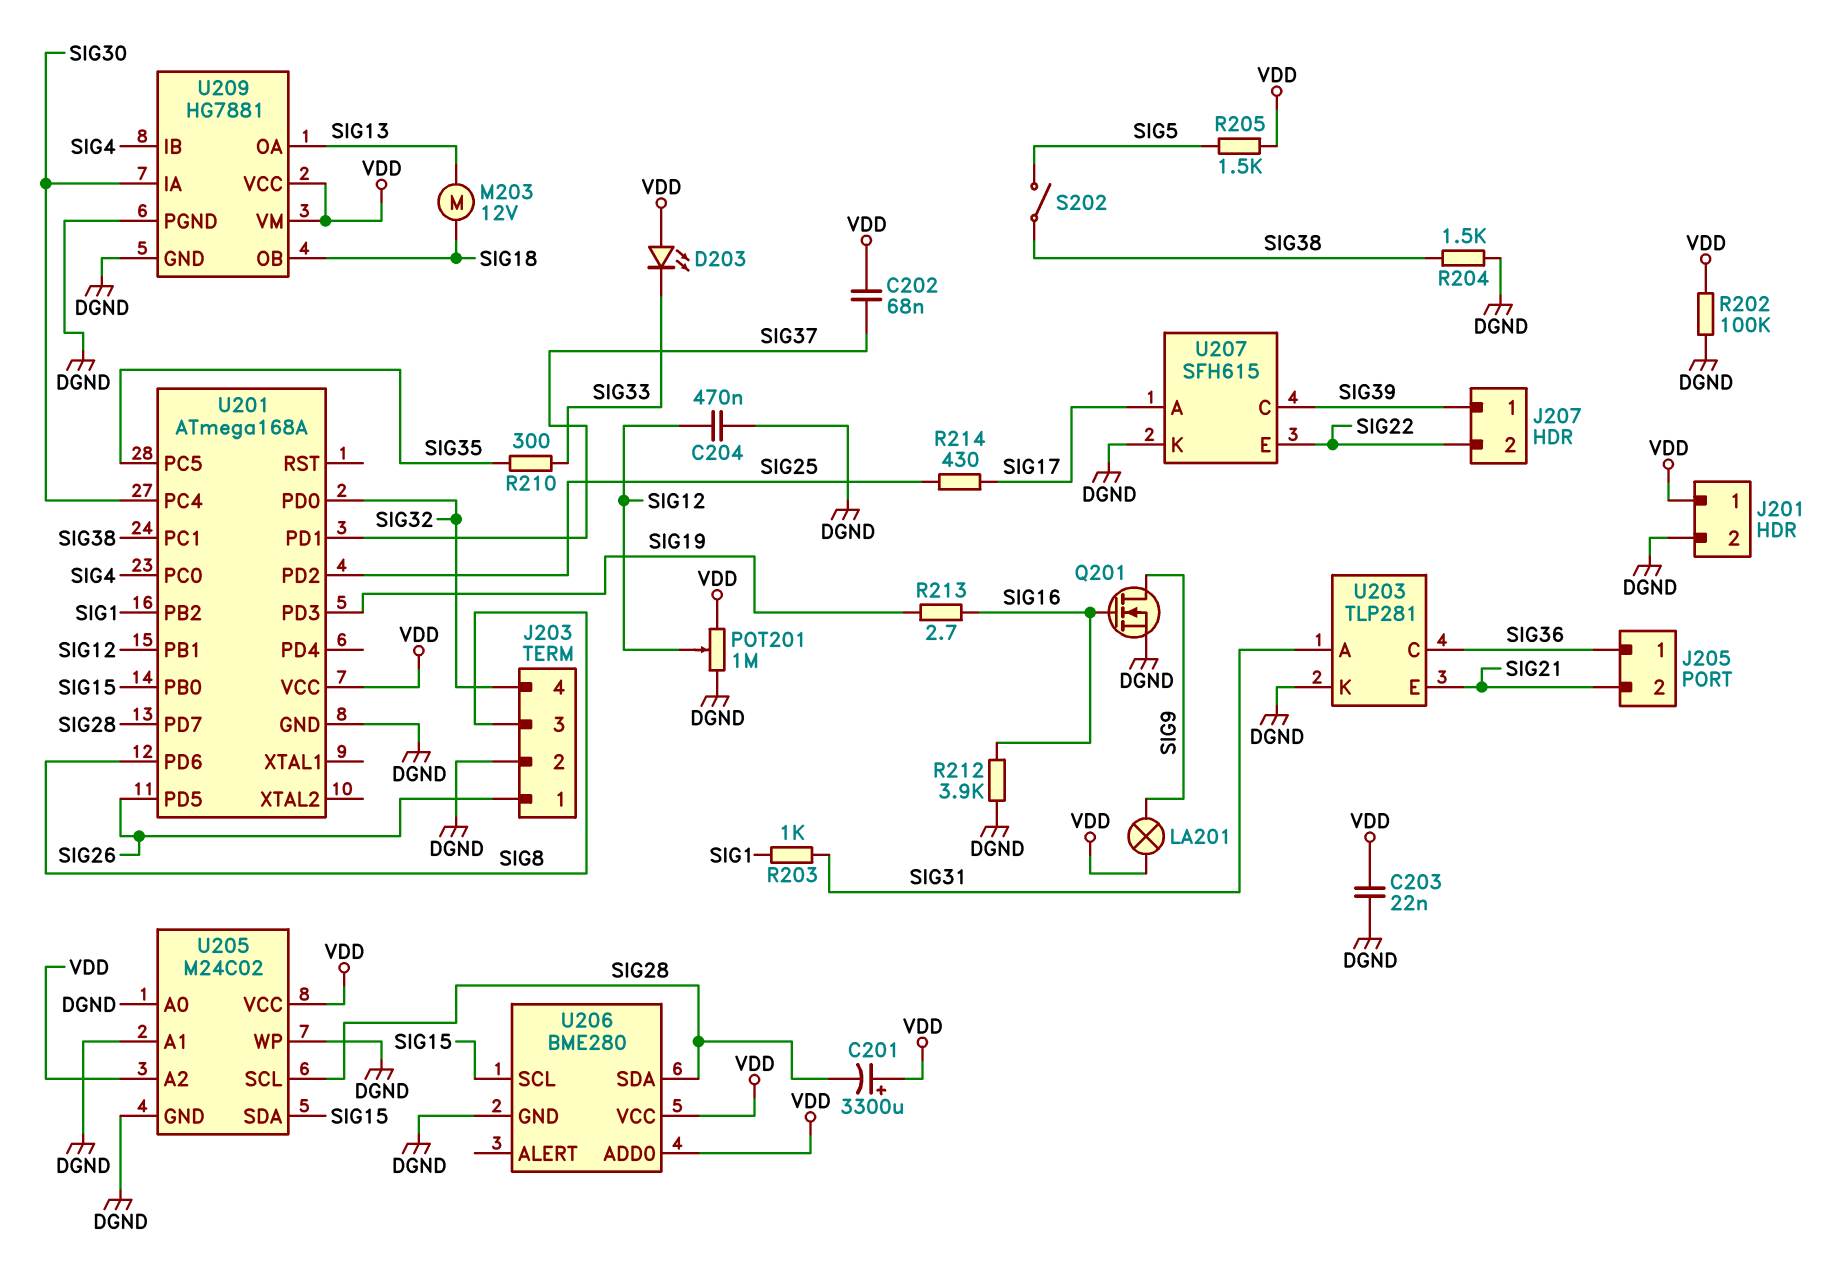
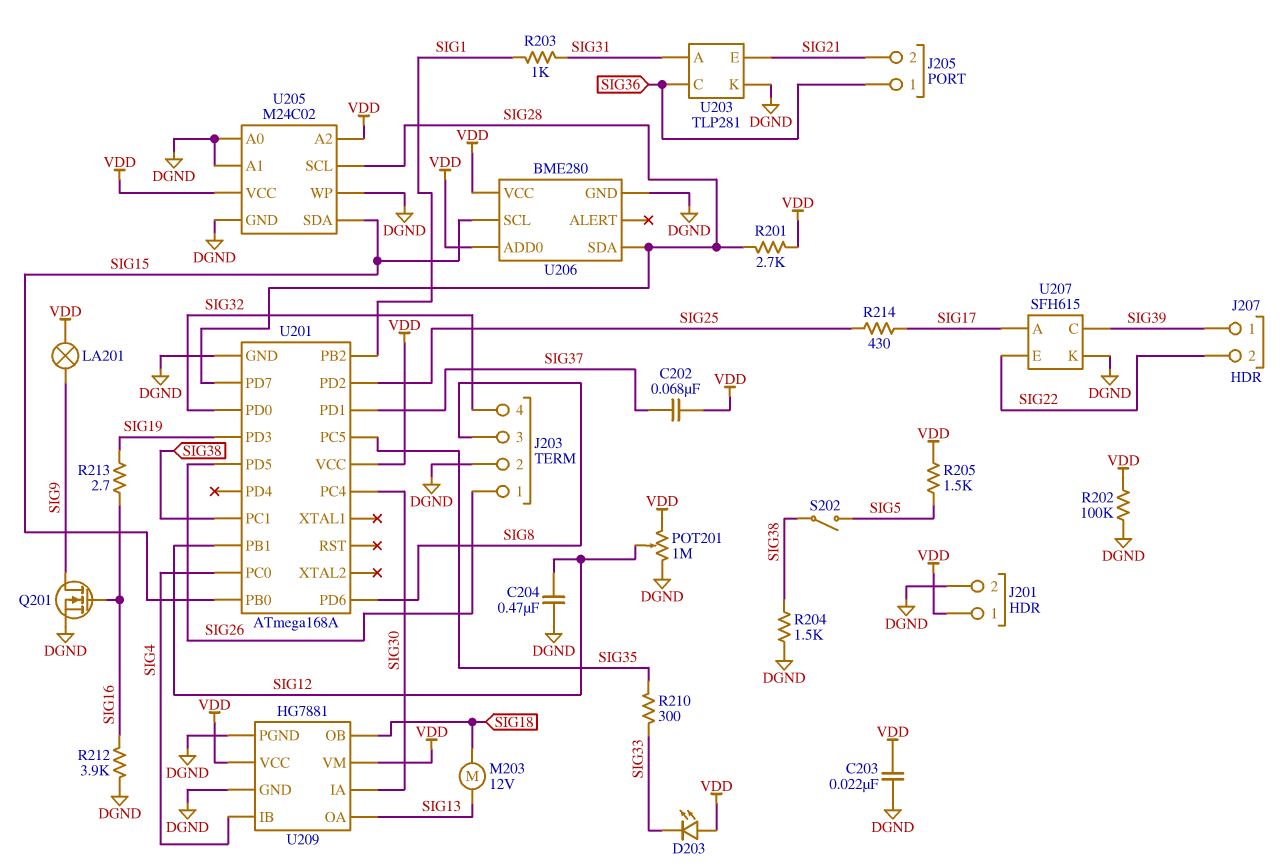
C201: 3300uF (plus VDD, minus SIG28) -> none
R201: none -> 2.7k (SIG28, VDD)

